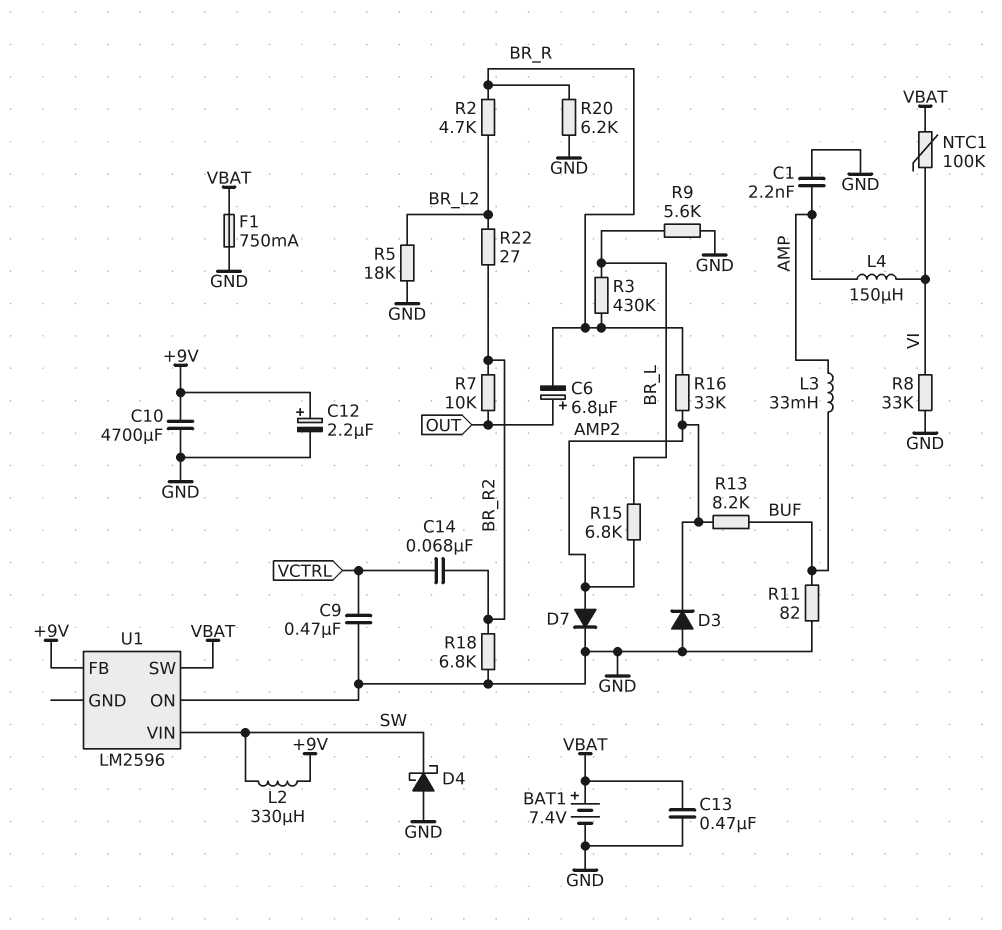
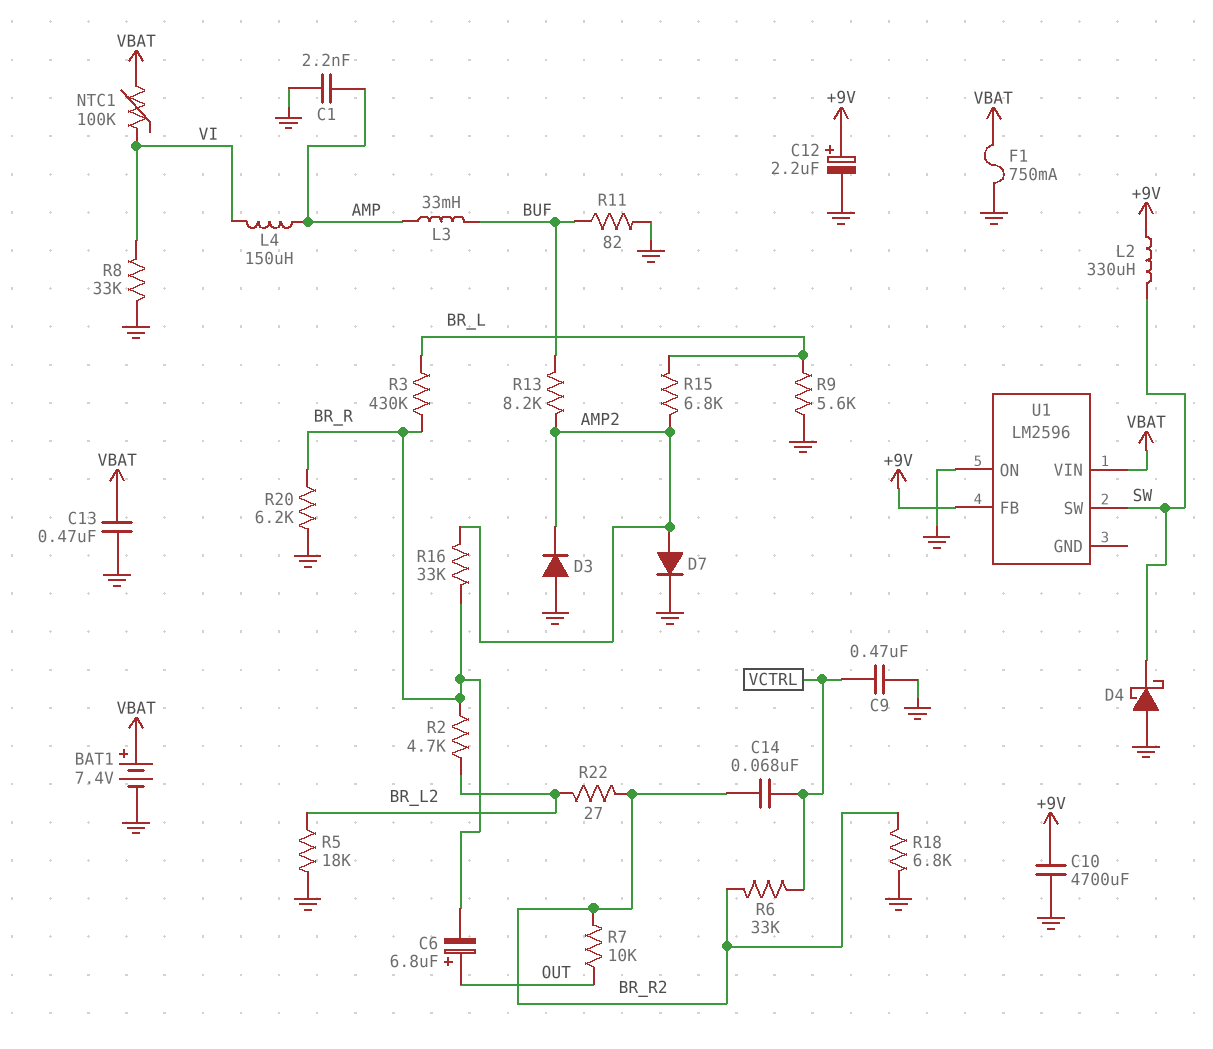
R6: none -> 33k (BR_R2, VCTRL)
U1 pin SW: VBAT -> SW
U1 pin VIN: SW -> VBAT

